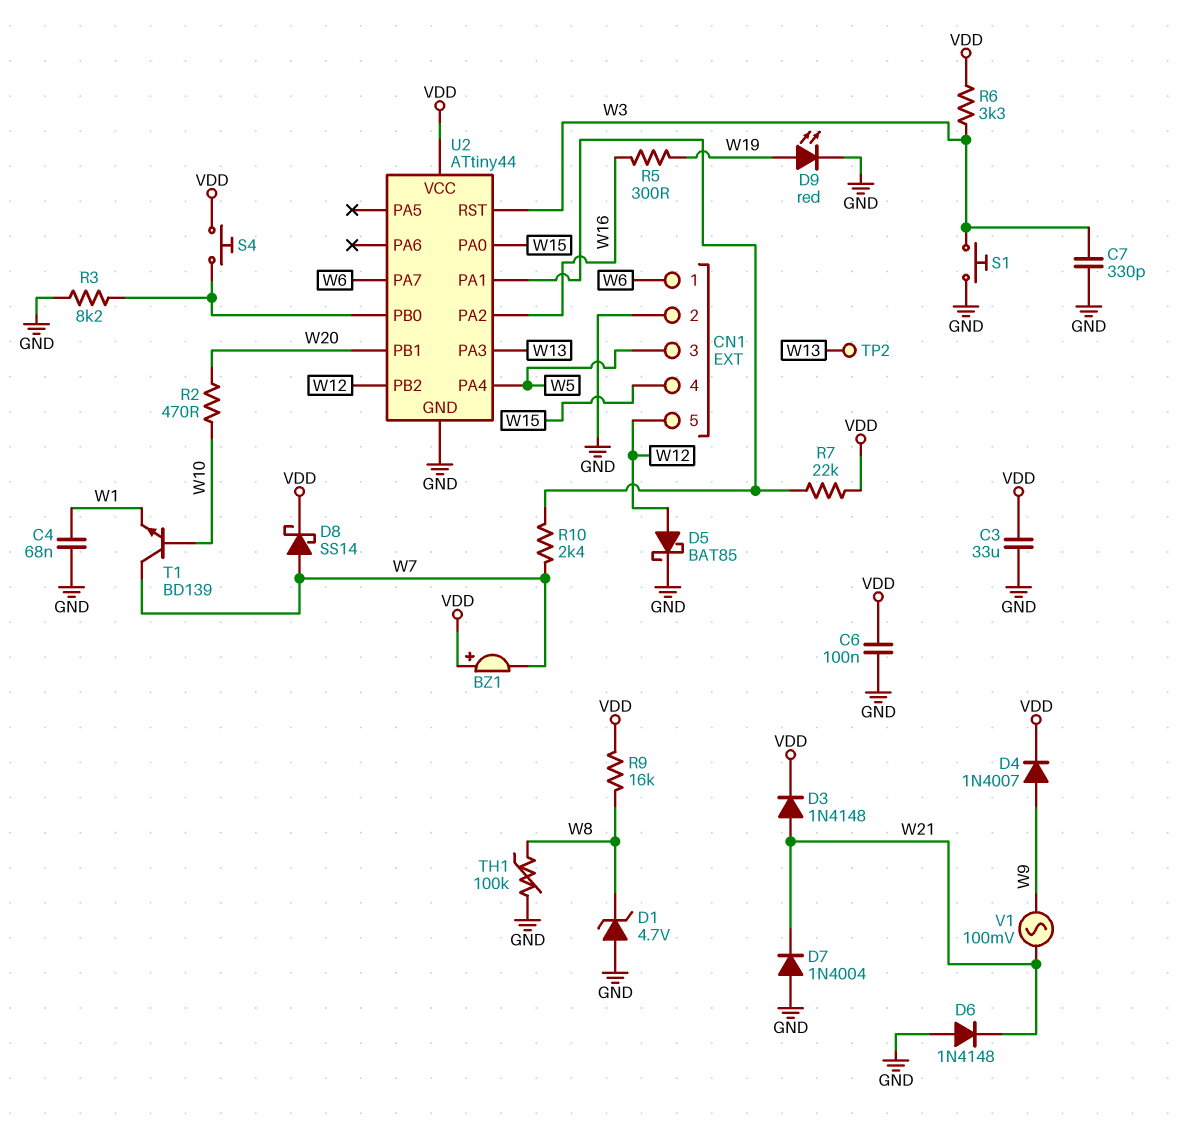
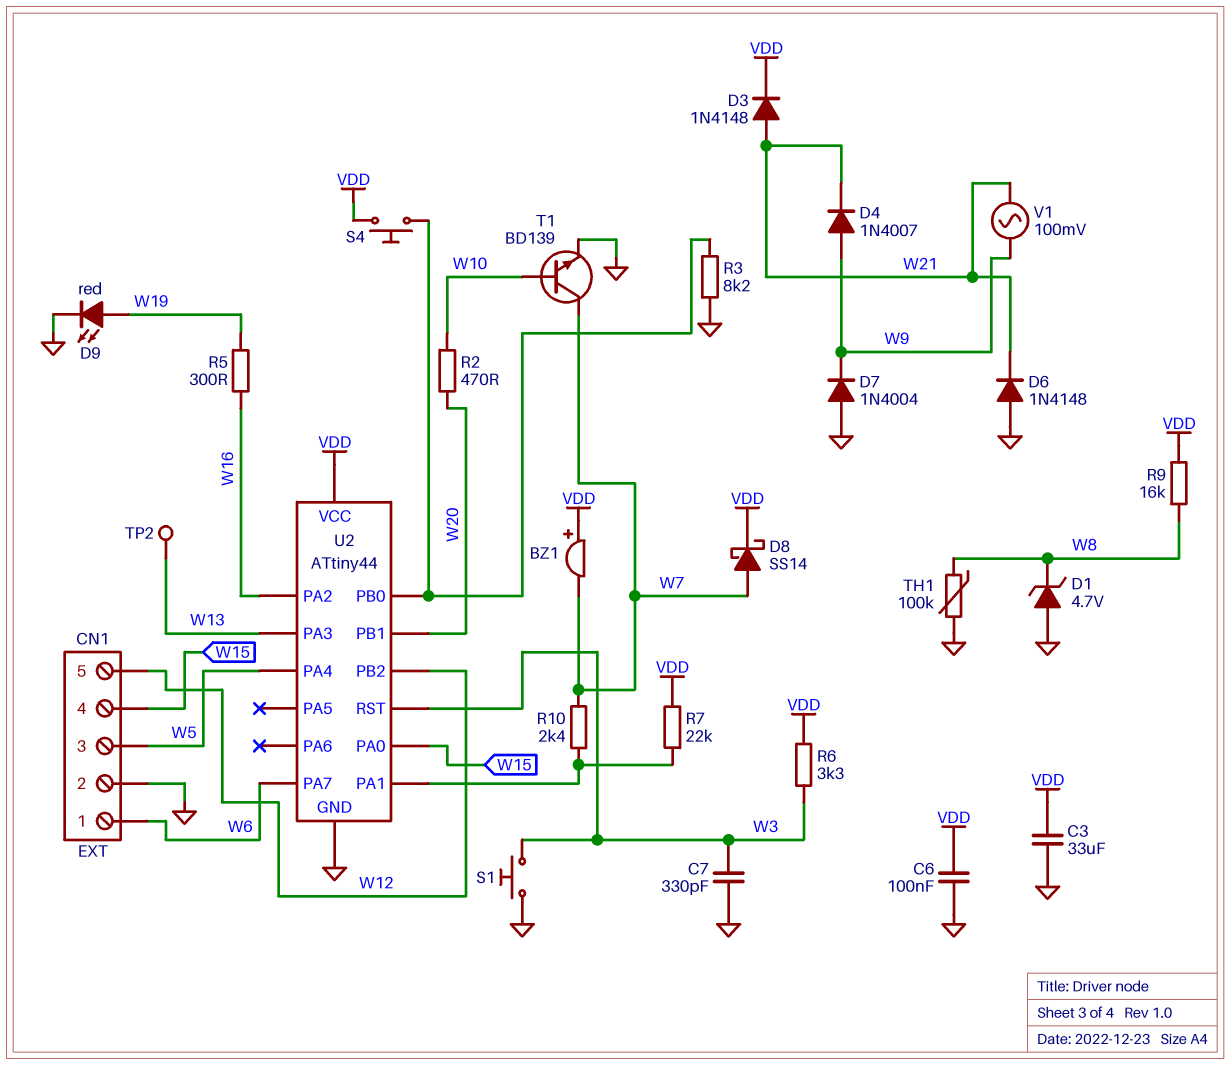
C4: 68nF (GND, W1) -> none
D4: diode 1N4007 (A W9, K VDD) -> diode 1N4007 (A W9, K W21)
D5: schottky BAT85 (A W12, K GND) -> none
D7: diode 1N4004 (A GND, K W21) -> diode 1N4004 (A GND, K W9)
T1: NPN BD139 (B W10, C W7, E W1) -> NPN BD139 (B W10, C W7, E GND)

